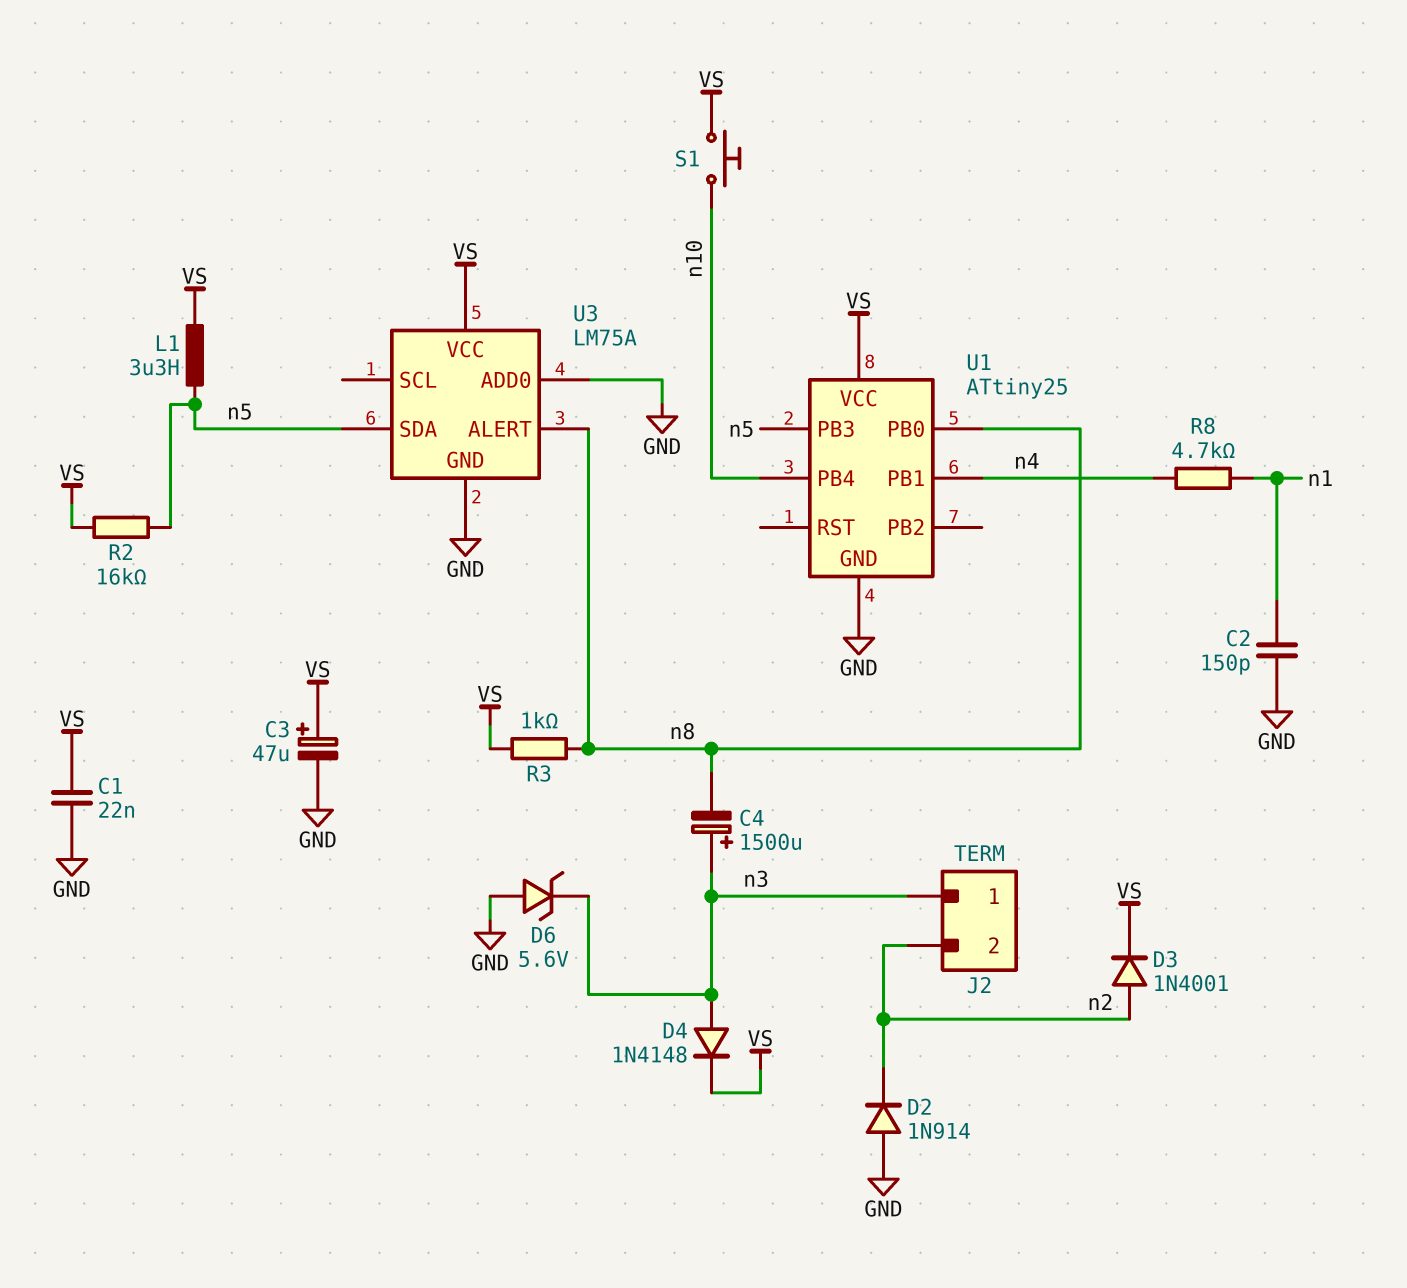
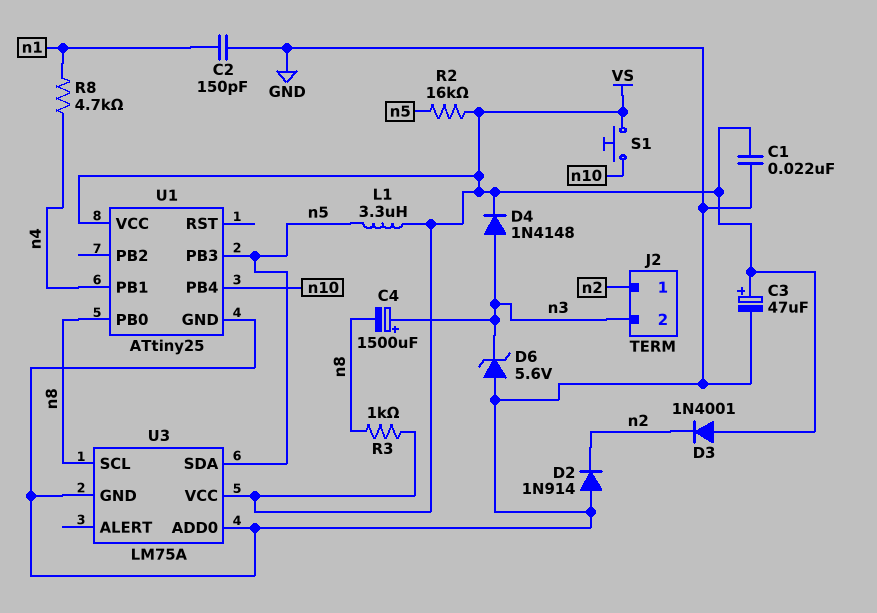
D3: diode 1N4001 (A n2, K VS) -> diode 1N4001 (A VS, K n2)
J2 pin 1: n3 -> n2
J2 pin 2: n2 -> n3
U3 pin ALERT: n8 -> none
U3 pin SCL: none -> n8

